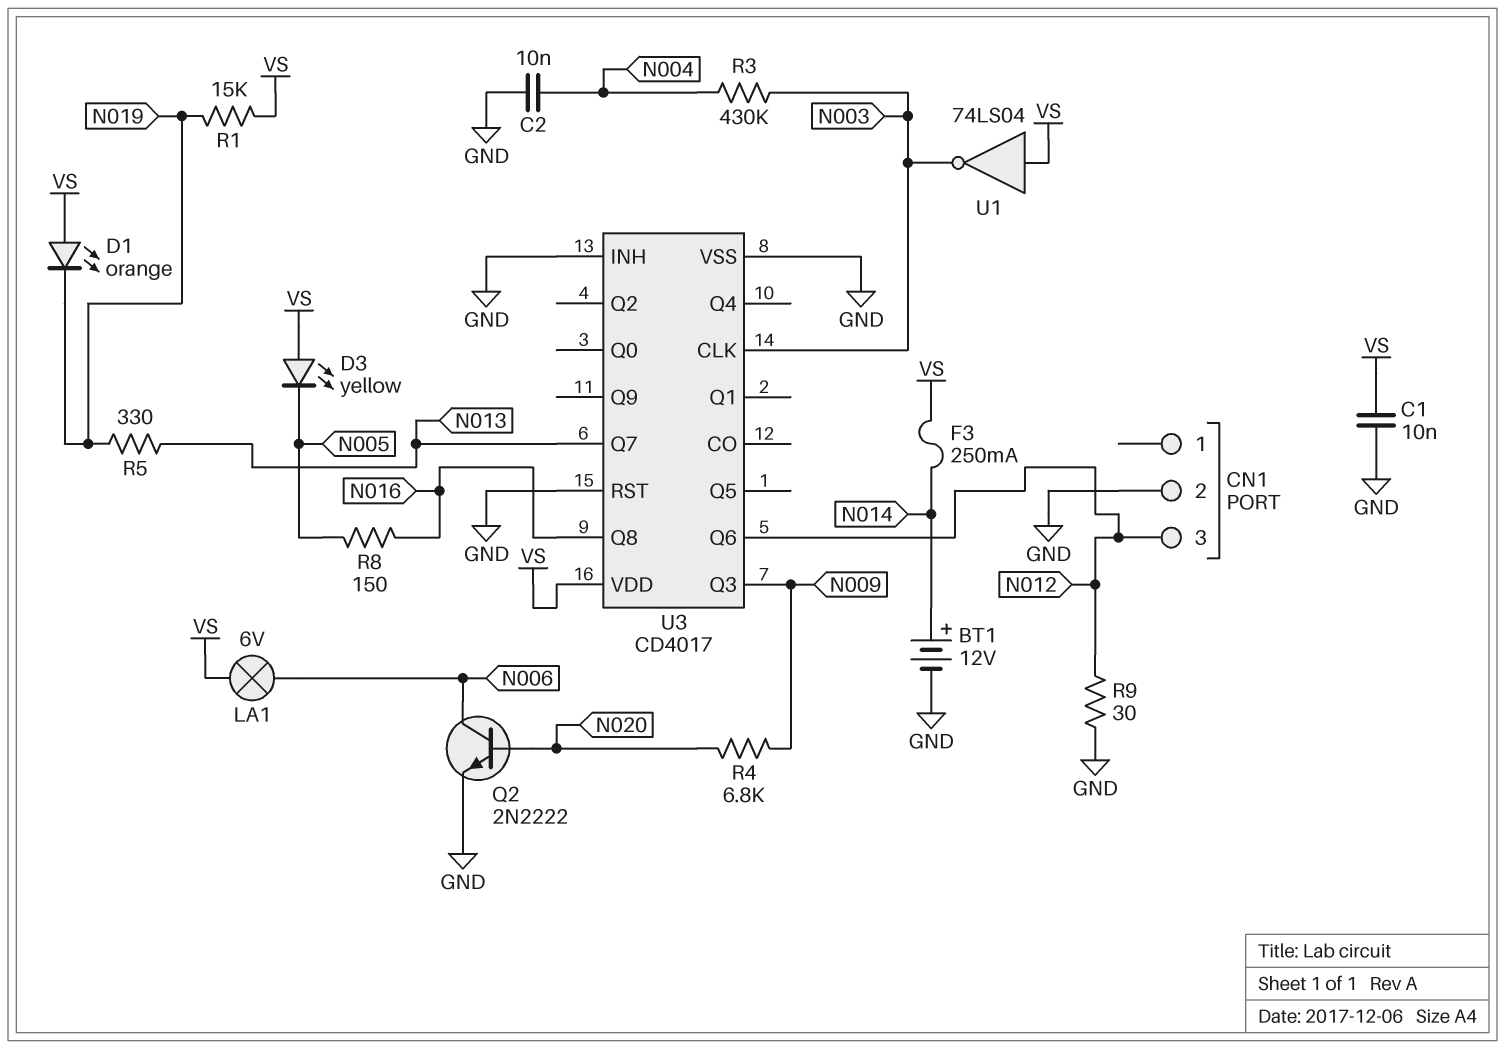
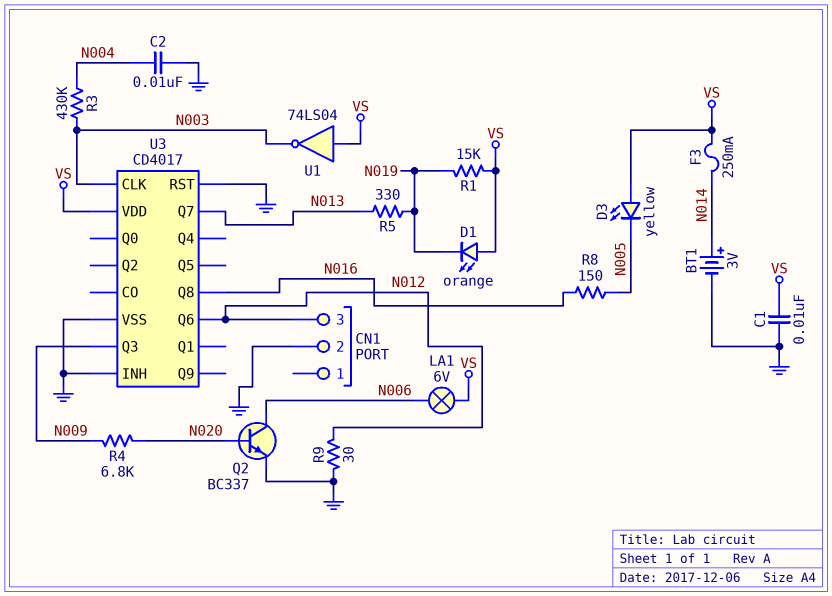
BT1: 12V (plus N014, minus GND) -> 3V (plus N014, minus GND)
Q2: NPN 2N2222 (B N020, C N006, E GND) -> NPN BC337 (B N020, C N006, E GND)

